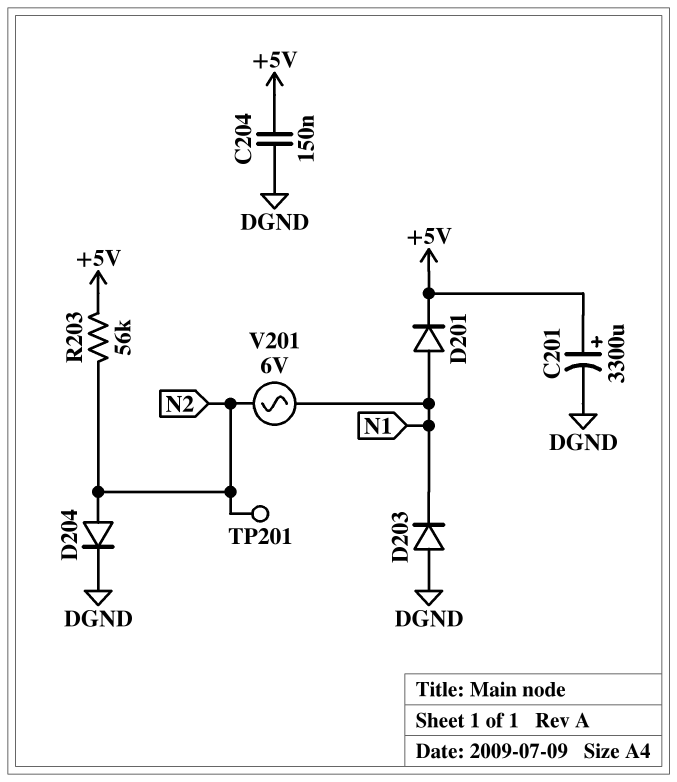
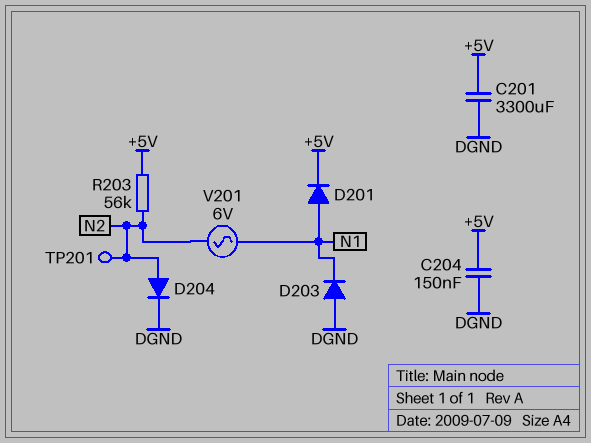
C201: 3300uF (plus +5V, minus DGND) -> 3300uF (+5V, DGND)

